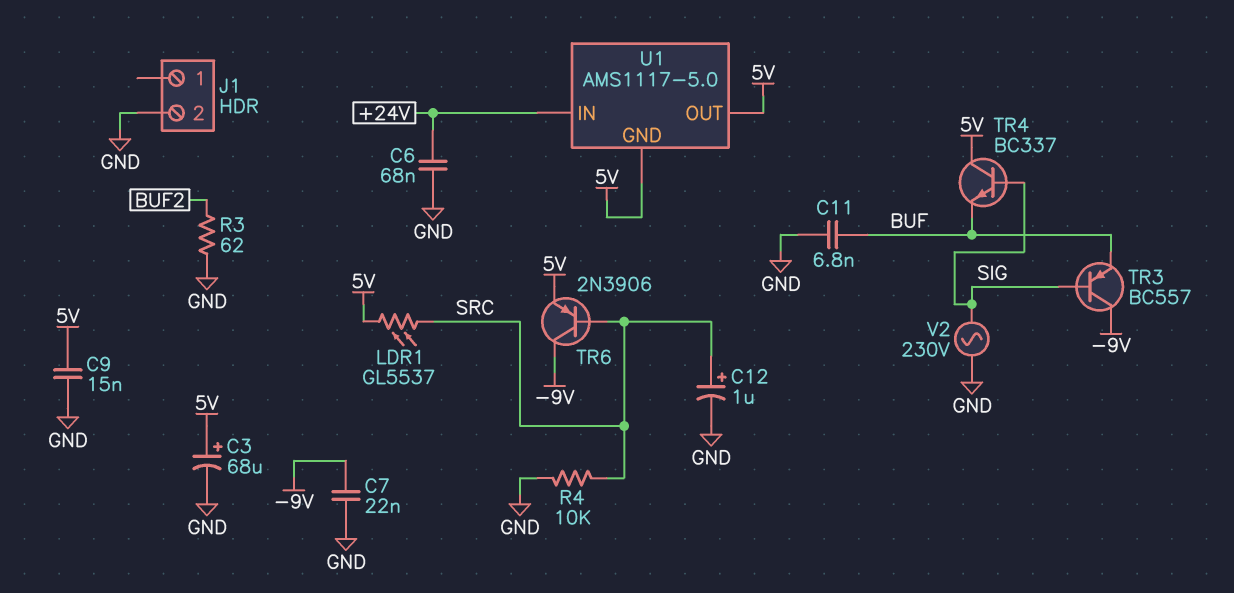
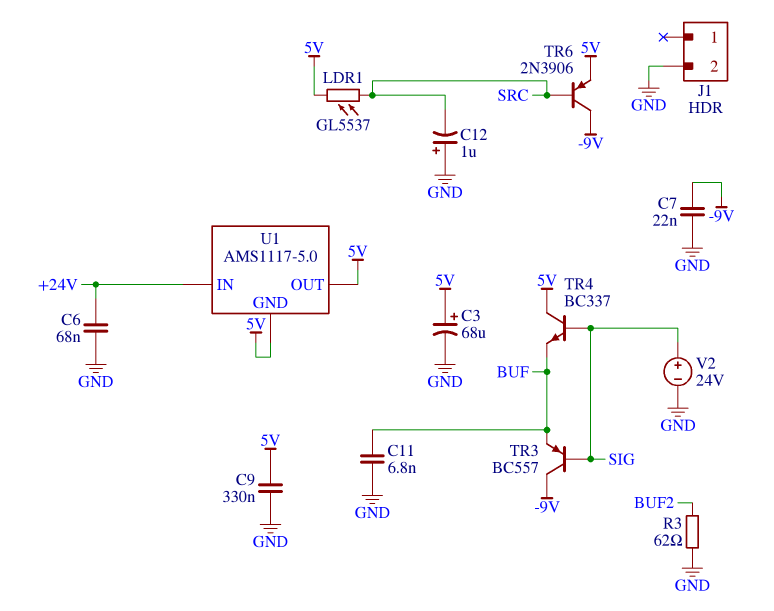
C9: 15nF (5V, GND) -> 330nF (5V, GND)
C12: 1uF (plus SRC, minus GND) -> 1uF (plus GND, minus SRC)
R4: 10k (GND, SRC) -> none
V2: AC 230V (GND, SIG) -> 24V (plus SIG, minus GND)

